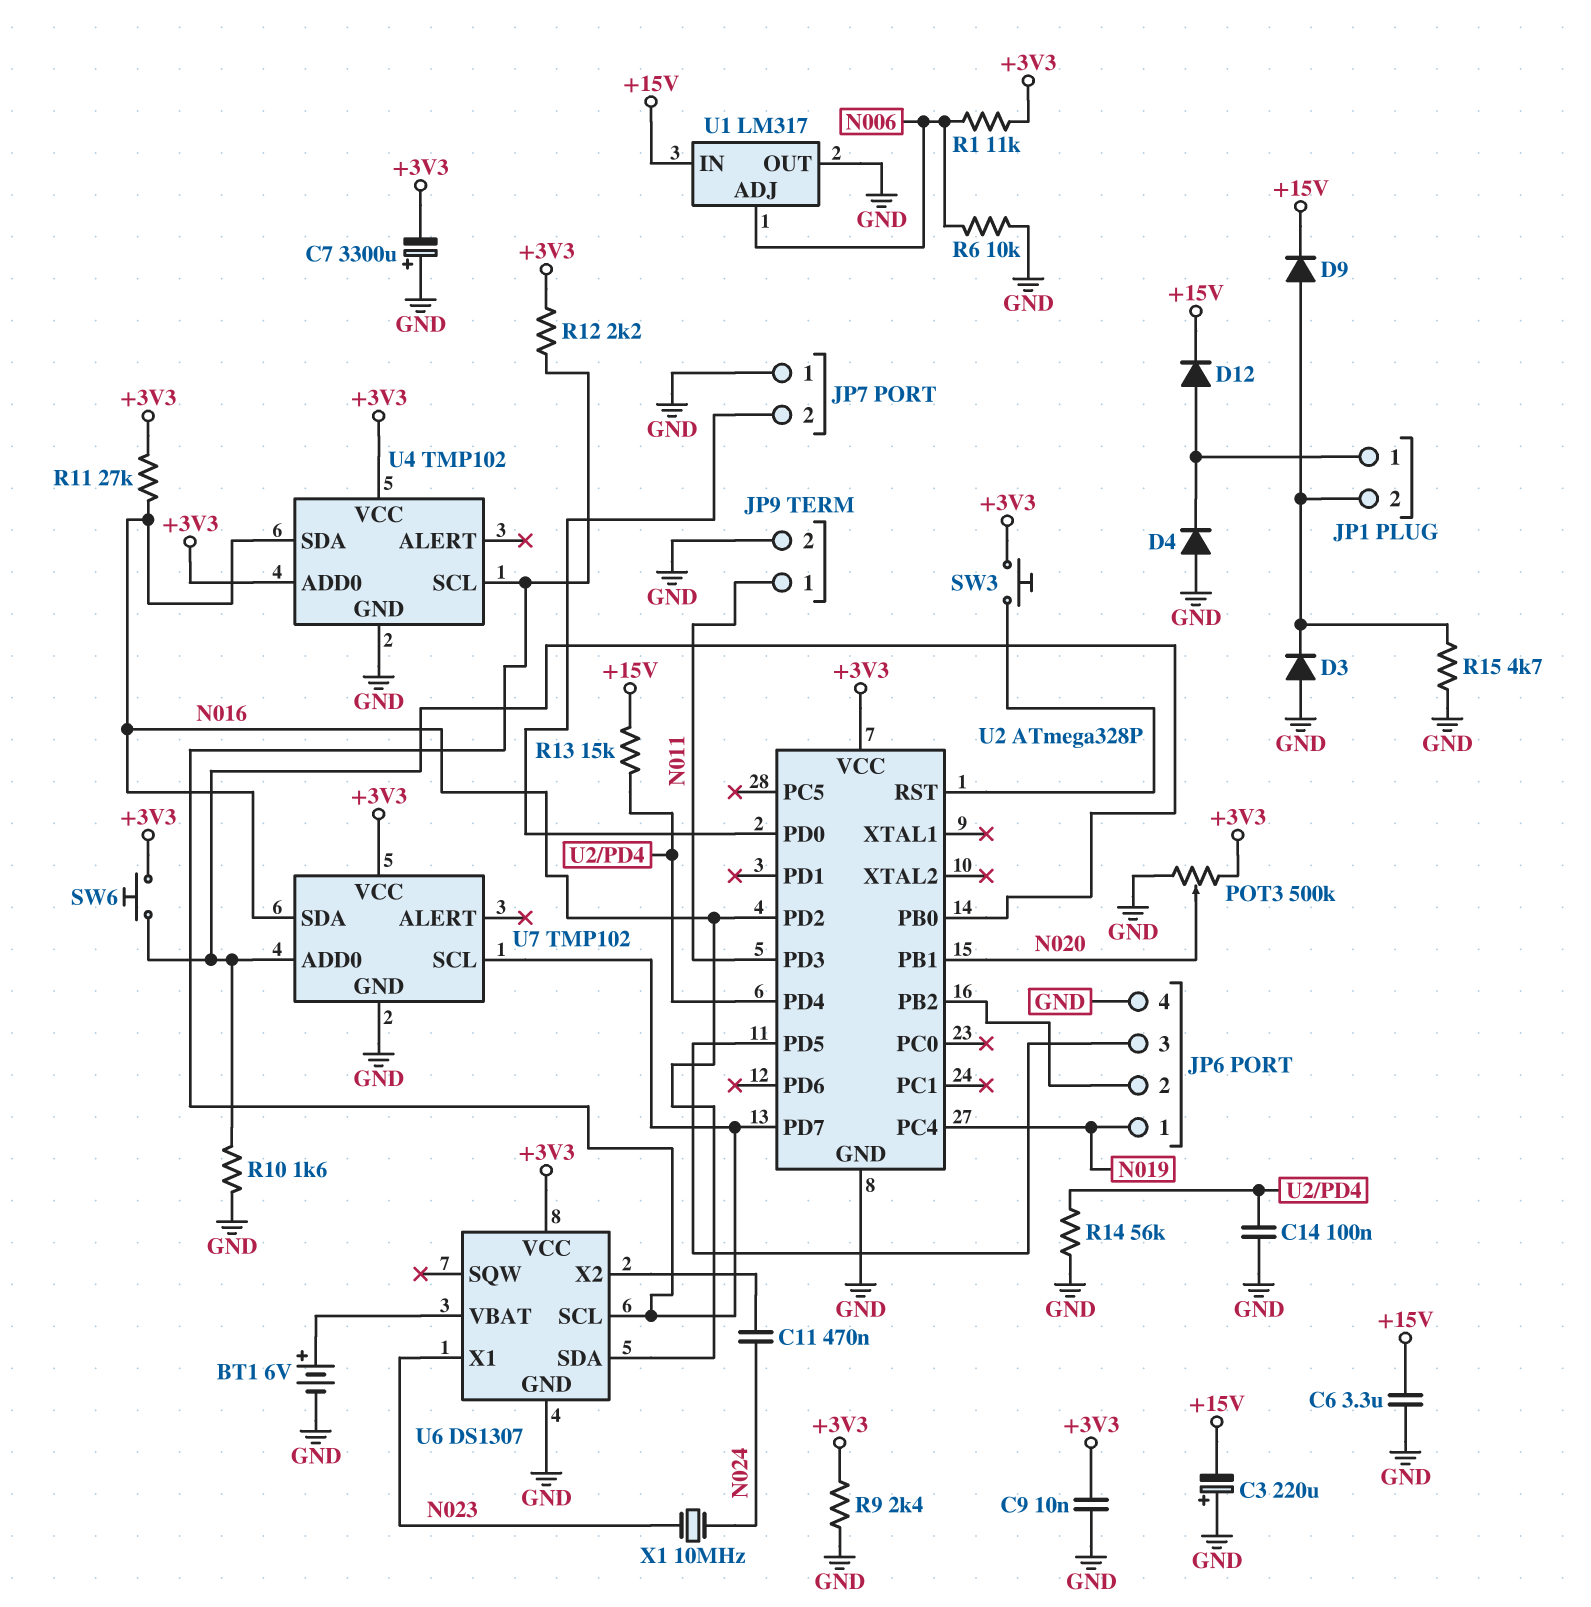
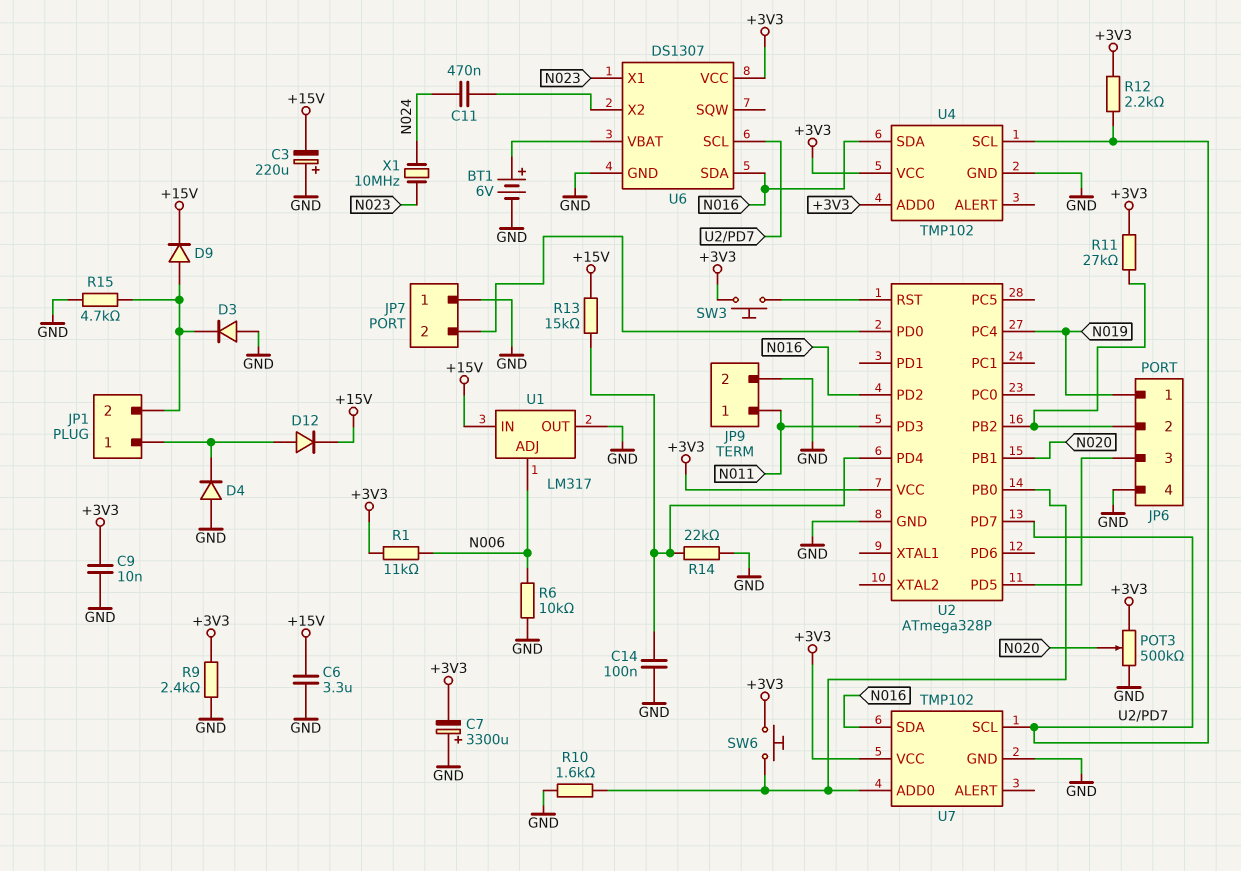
R11: 27k (+3V3, N016) -> 27k (+3V3, JP6/2)
R14: 56k (GND, U2/PD4) -> 22k (GND, U2/PD4)

